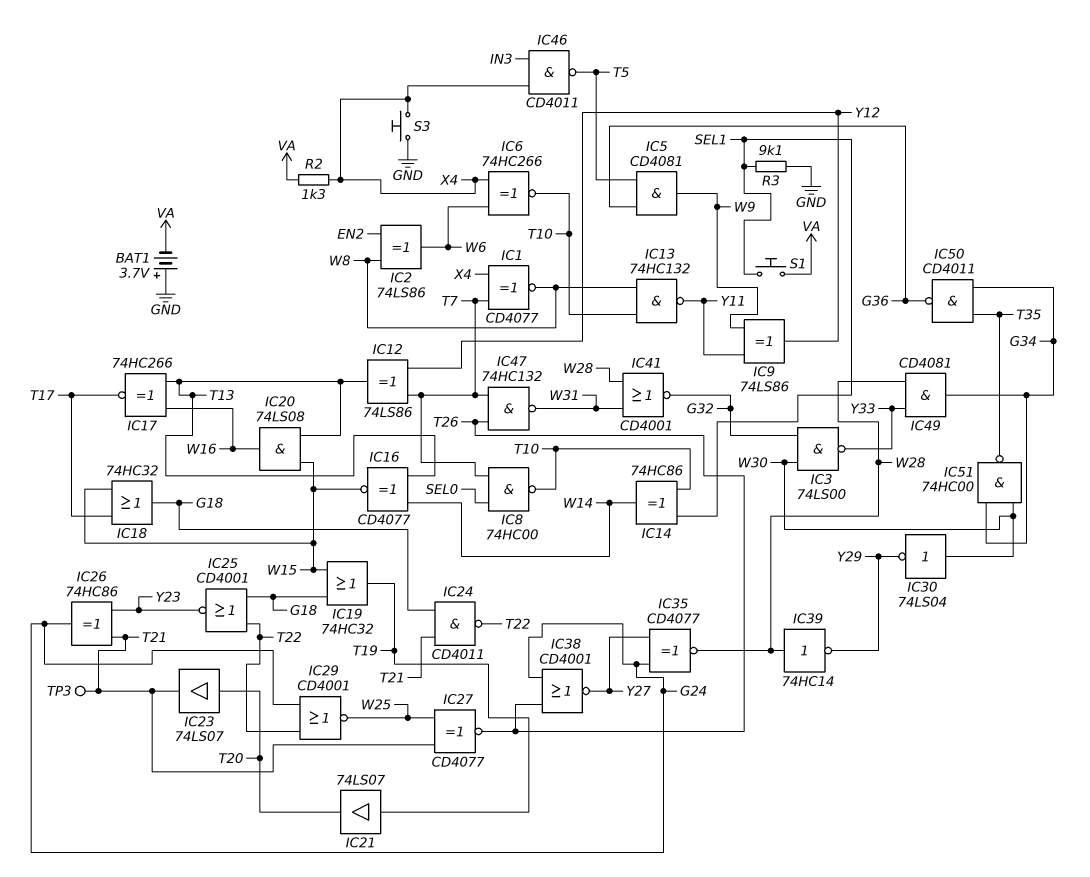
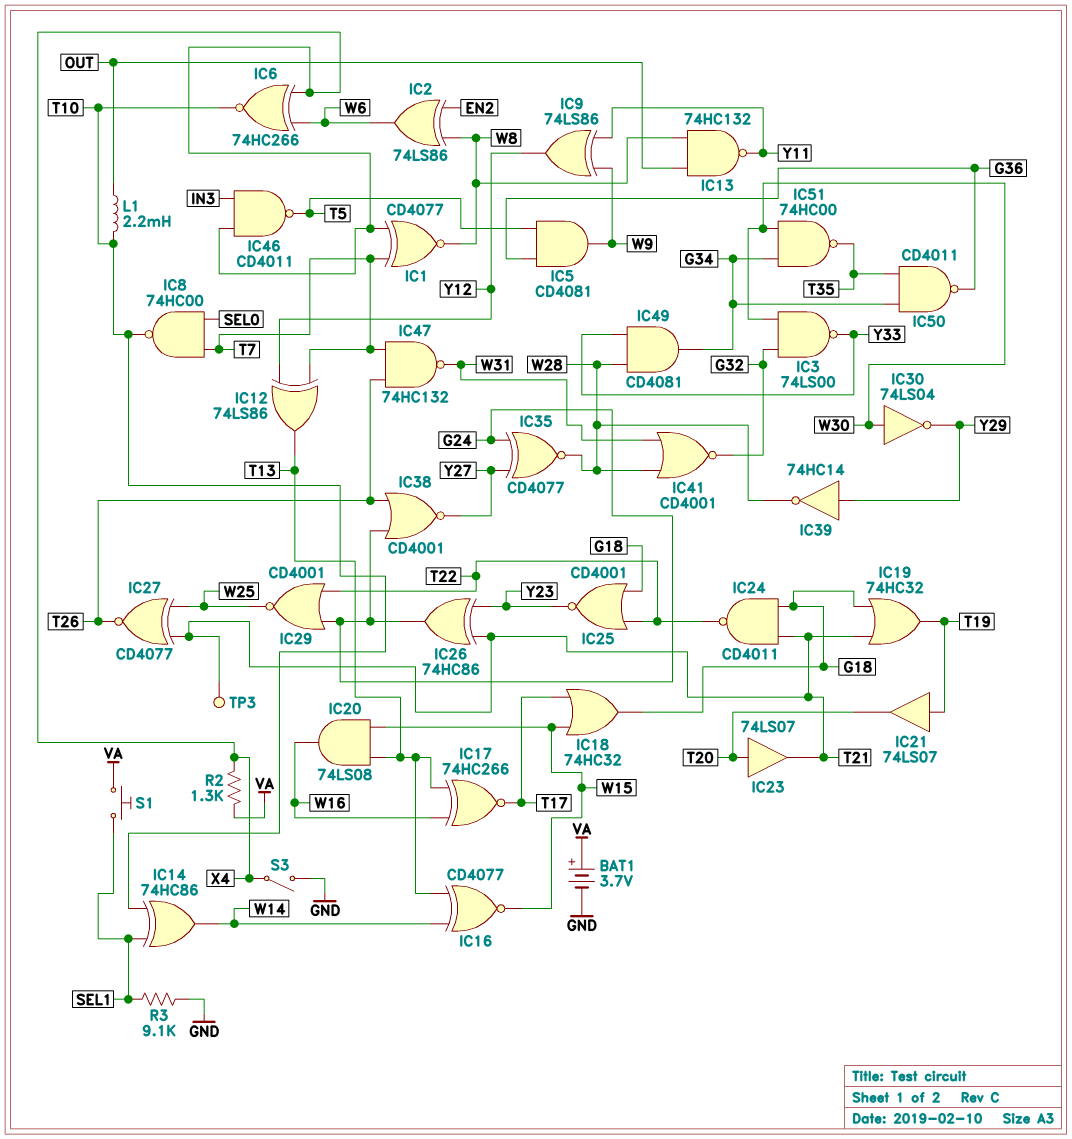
BAT1: 3.7V (plus GND, minus VA) -> 3.7V (plus VA, minus GND)
IC13: NAND 74HC132 (in T10, in W8, out Y11) -> NAND 74HC132 (in OUT, in W8, out Y11)
IC19: OR 74HC32 (in G18, in W15, out T19) -> OR 74HC32 (in G18, in T21, out T19)
IC39: NOT 74HC14 (in W28, out Y29) -> NOT 74HC14 (in Y29, out W28)
L1: none -> 2.2mH (OUT, T10)
S3: button (GND, X4) -> switch (GND, X4)

